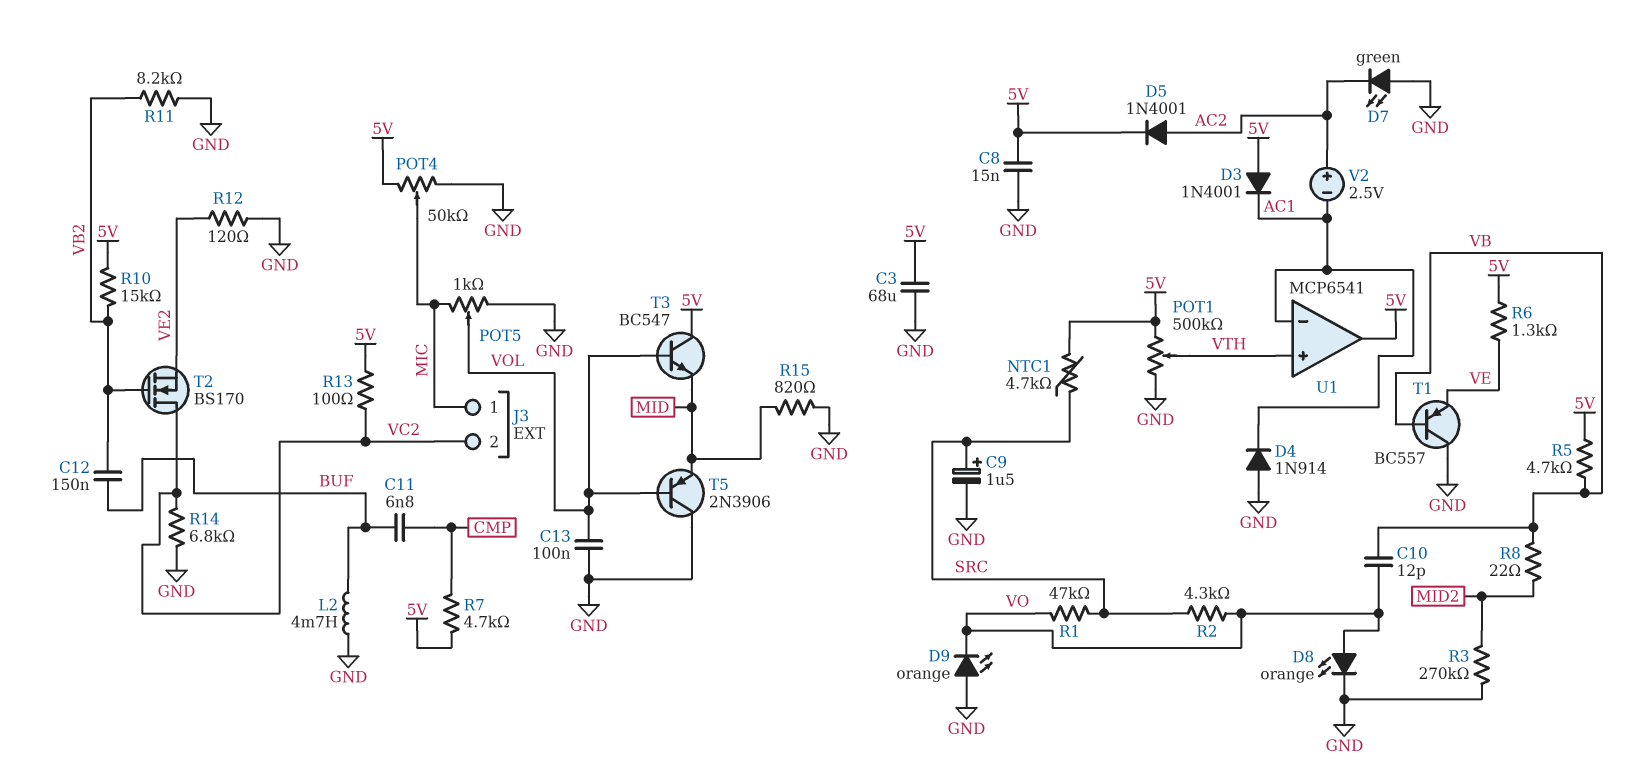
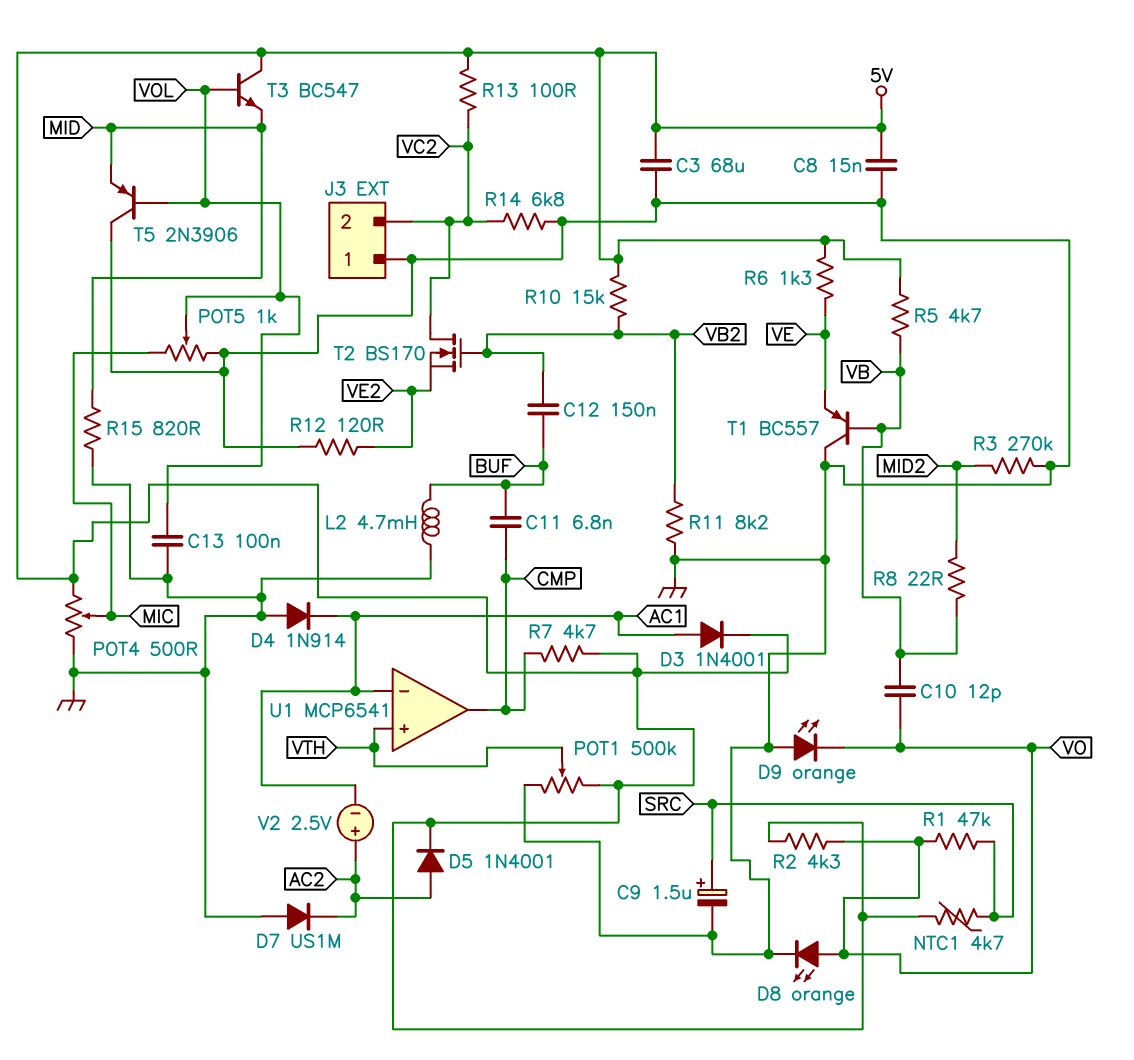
D3: diode 1N4001 (A 5V, K AC1) -> diode 1N4001 (A AC1, K 5V)
D7: LED green (A GND, K AC2) -> diode US1M (A GND, K AC2)
J3 pin 1: MIC -> GND
POT4: 50k (5V, GND, wiper MIC) -> 500 (5V, GND, wiper MIC)
R2: 4.3k (SRC, VO) -> 4.3k (5V, VO)
U1 pin out: 5V -> CMP

